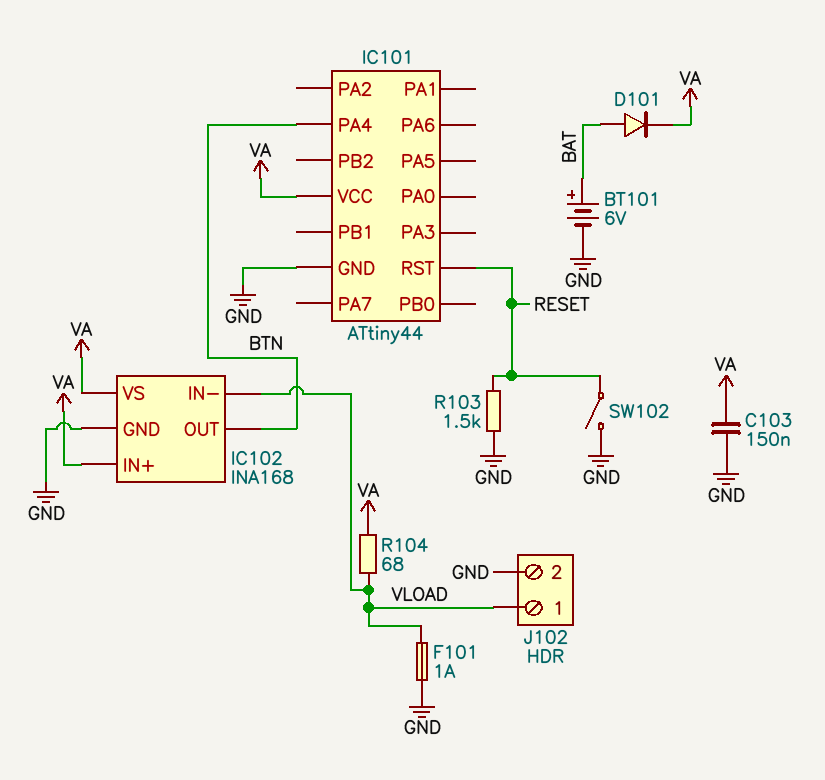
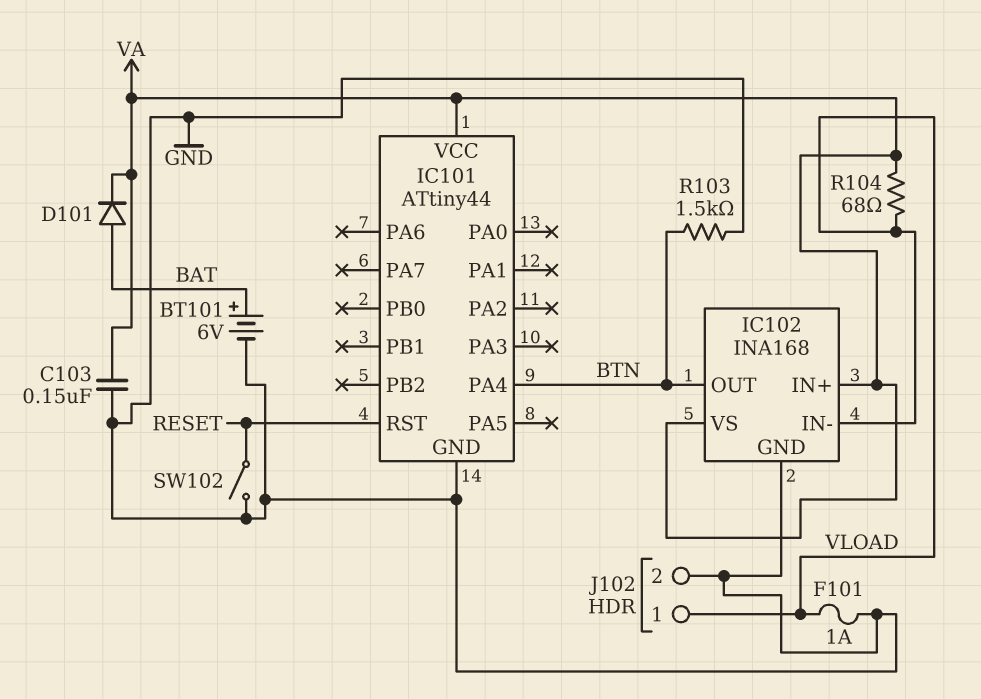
R103: 1.5k (GND, RESET) -> 1.5k (BTN, GND)

